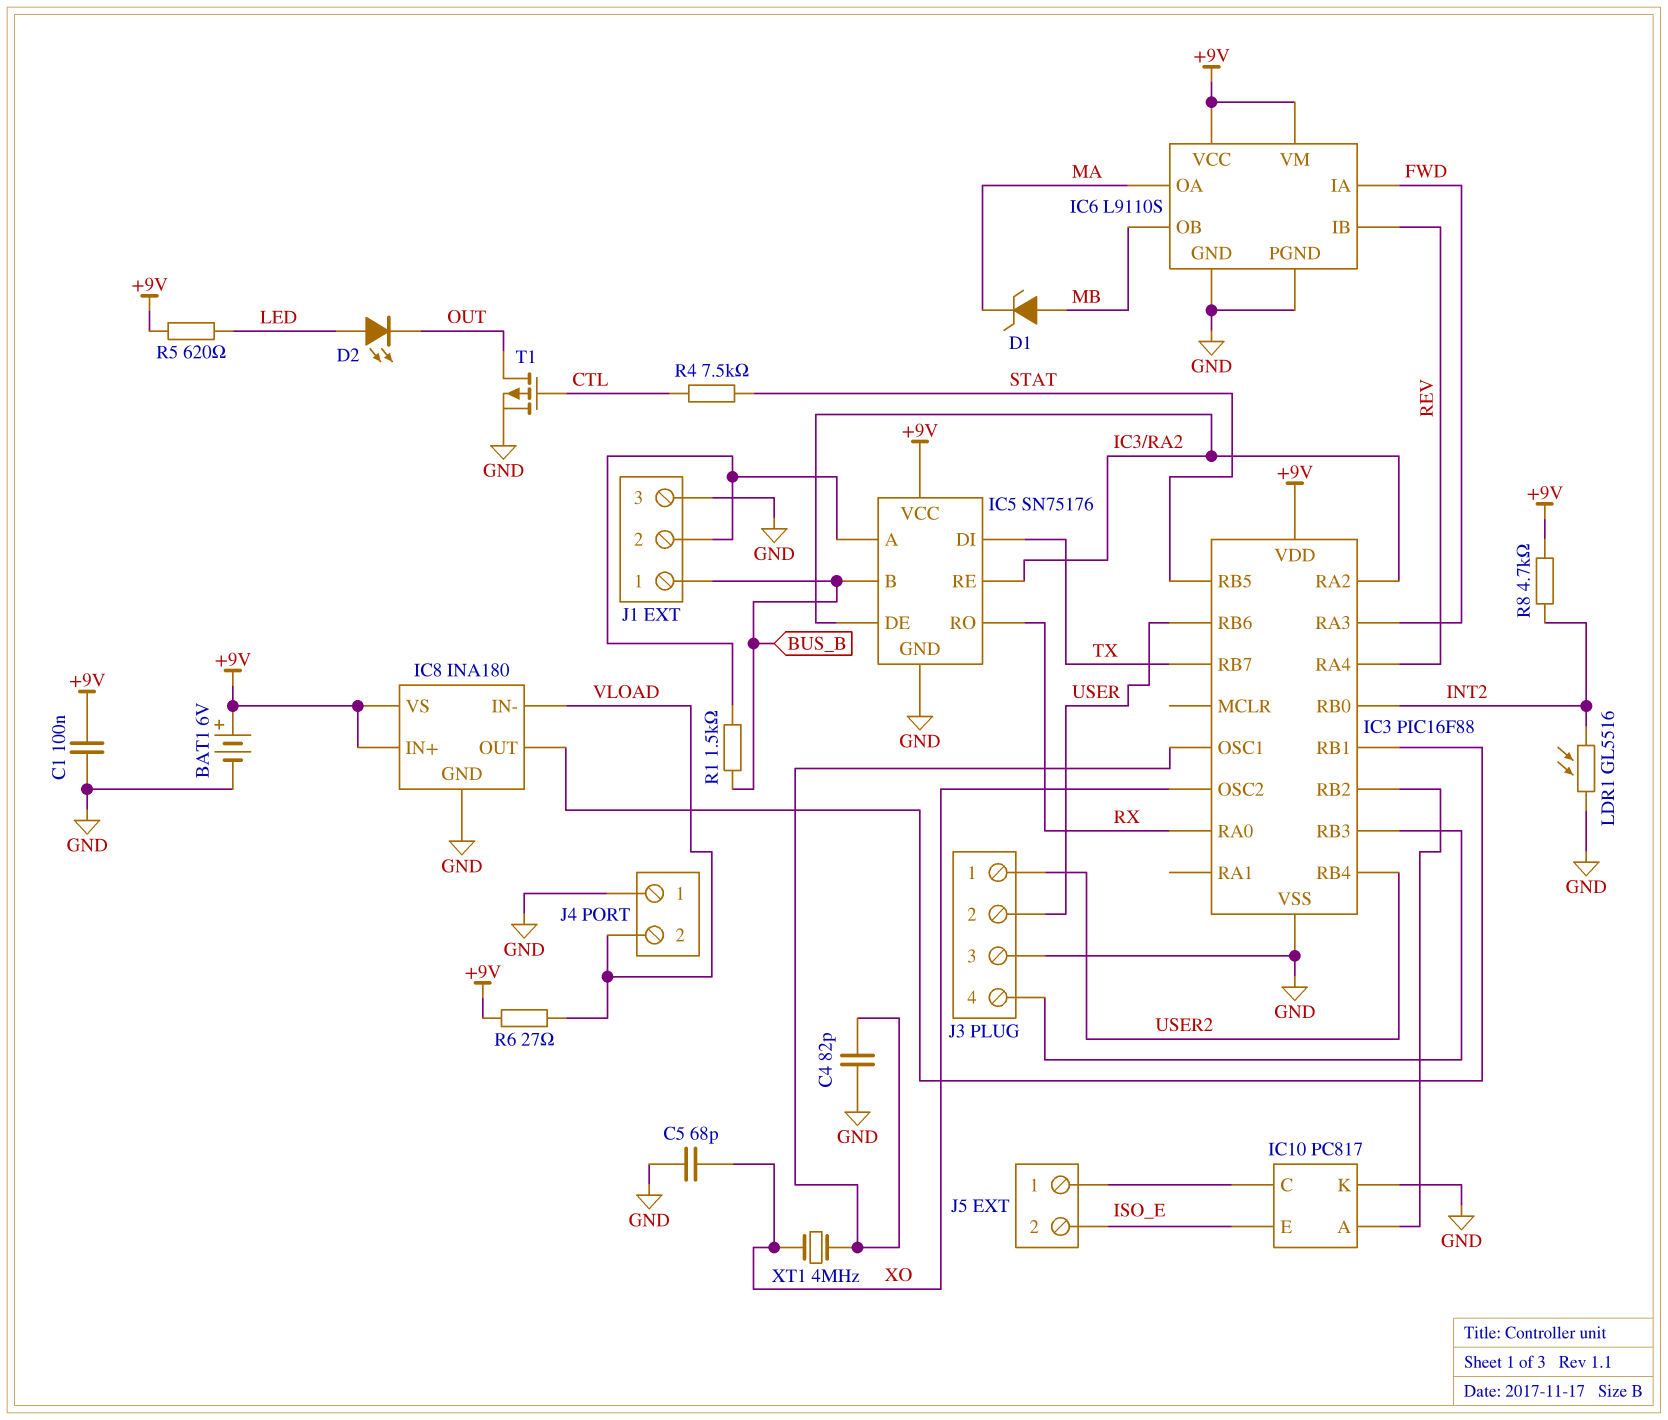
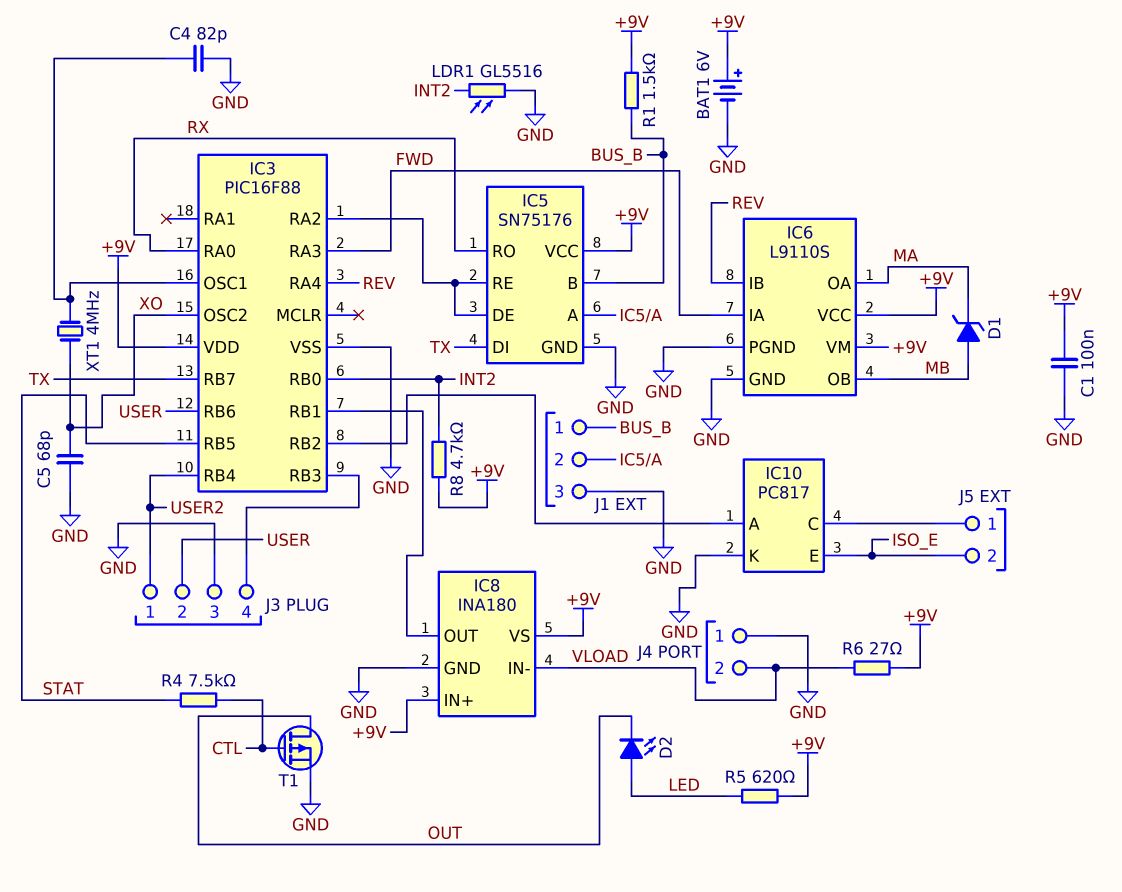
R1: 1.5k (BUS_B, IC5/A) -> 1.5k (+9V, BUS_B)

